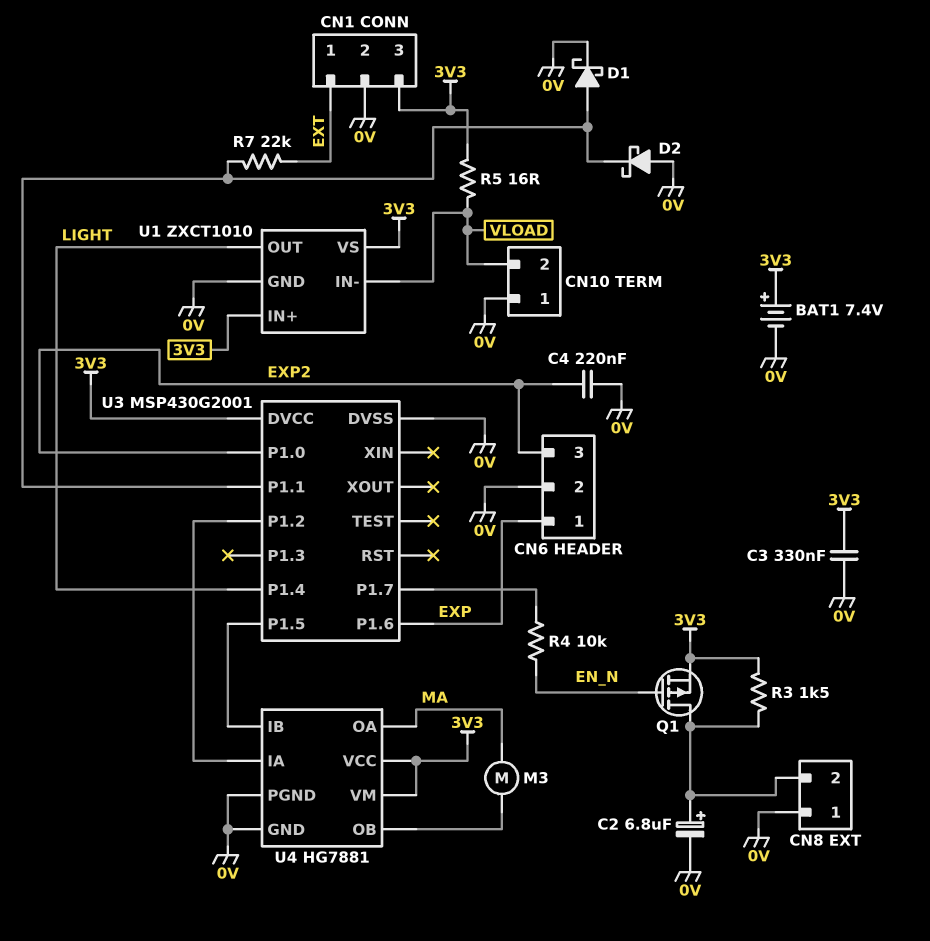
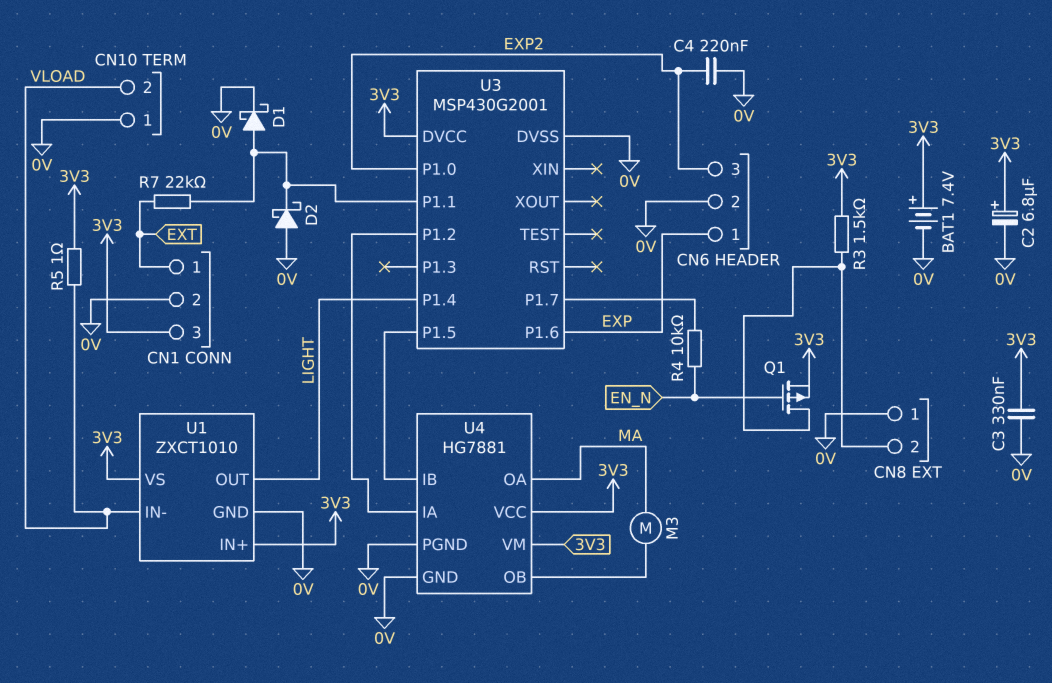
C2: 6.8uF (plus CN8/2, minus 0V) -> 6.8uF (plus 3V3, minus 0V)
R5: 16 (3V3, VLOAD) -> 1 (3V3, VLOAD)

